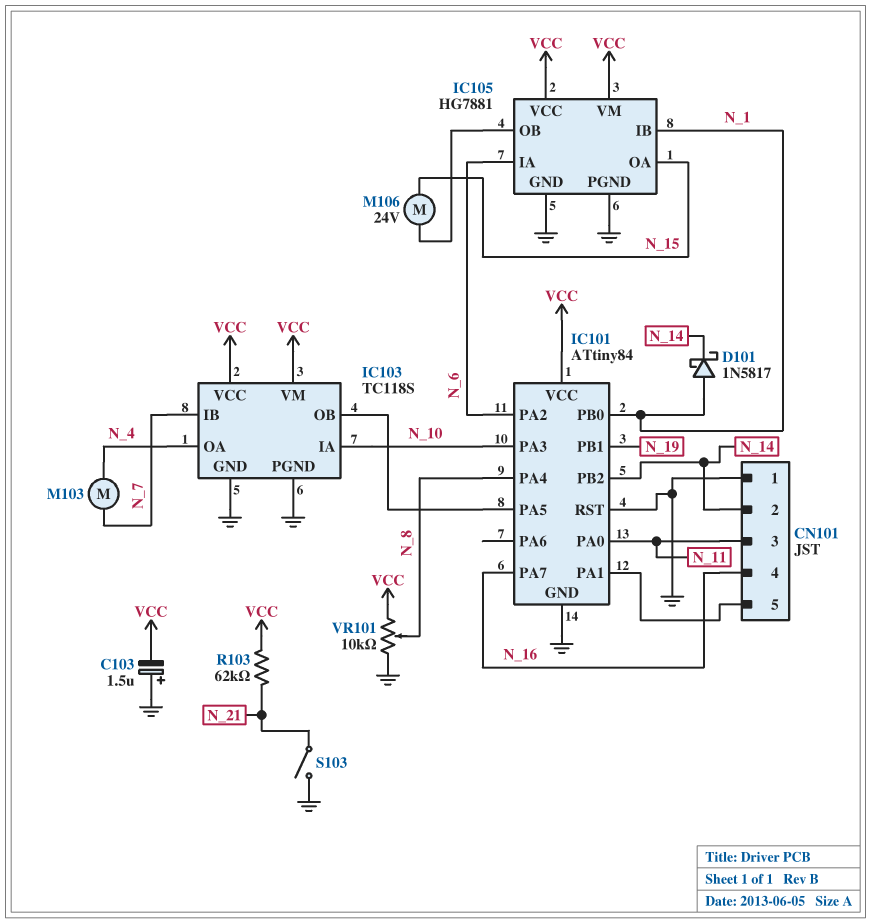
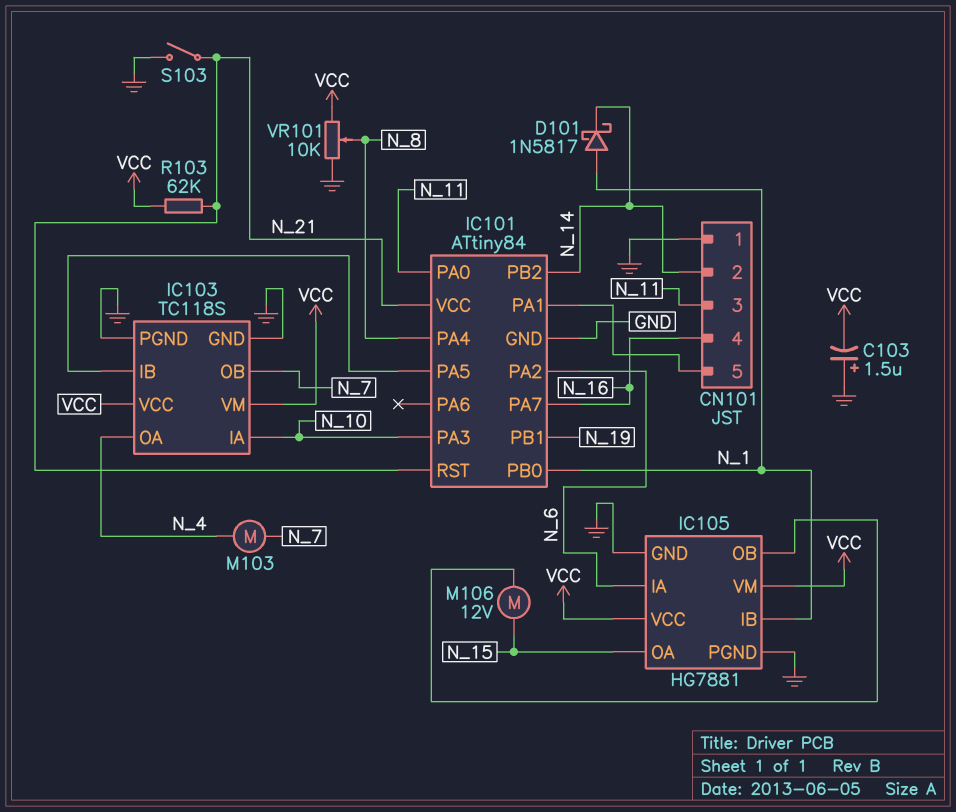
IC101 pin RST: GND -> N_21
IC101 pin VCC: VCC -> N_21
IC103 pin IB: N_7 -> IC101/PA5
IC103 pin OB: IC101/PA5 -> N_7
M106: motor 24V (IC105/OB, N_15) -> motor 12V (IC105/OB, N_15)

